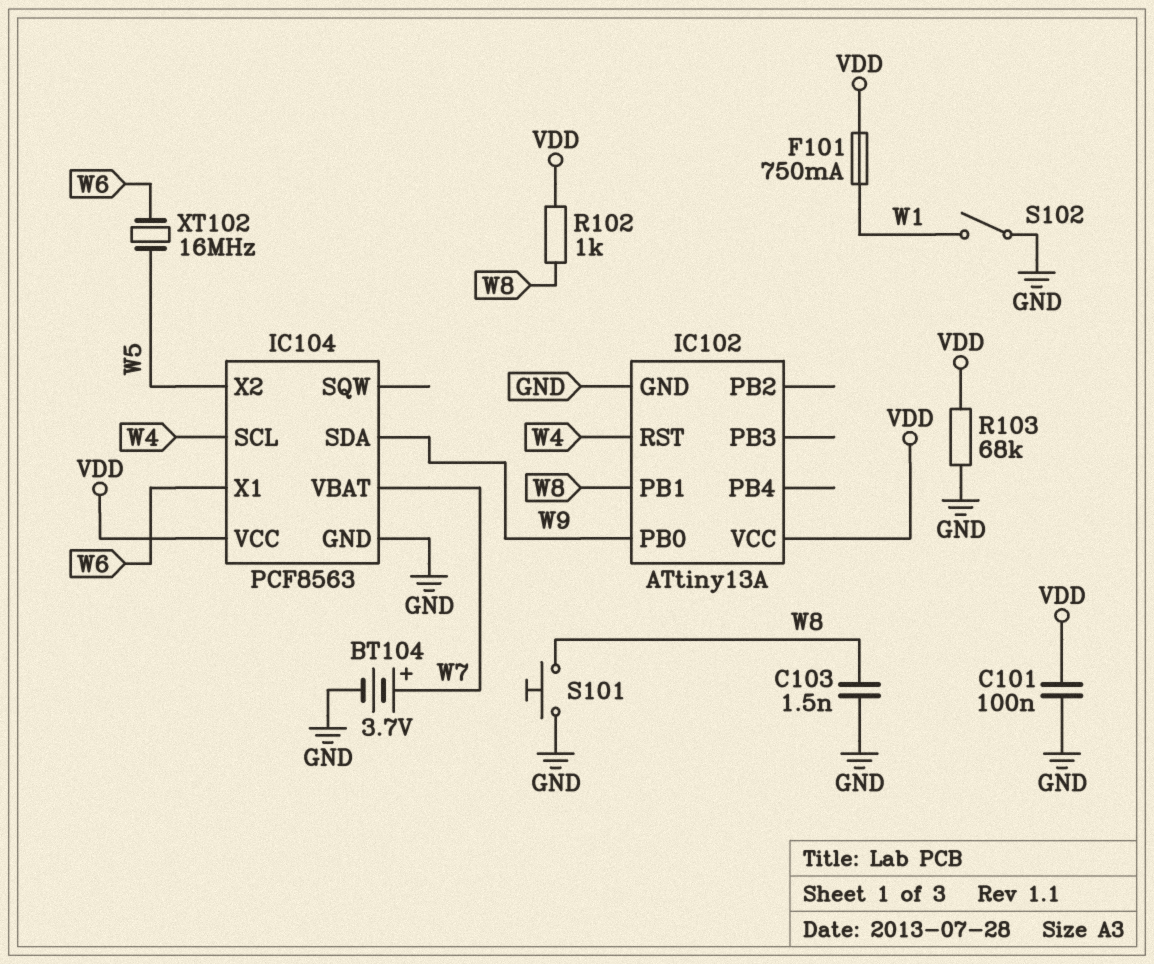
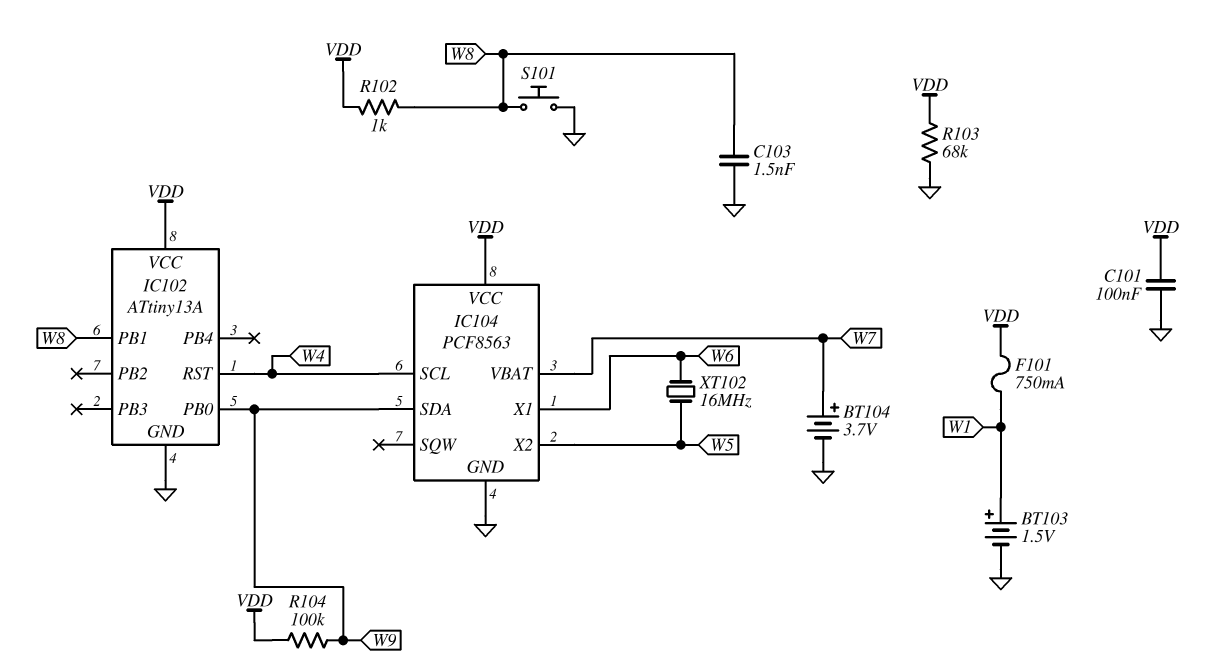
BT103: none -> 1.5V (plus W1, minus GND)
R104: none -> 100k (VDD, W9)
S102: switch (GND, W1) -> none

